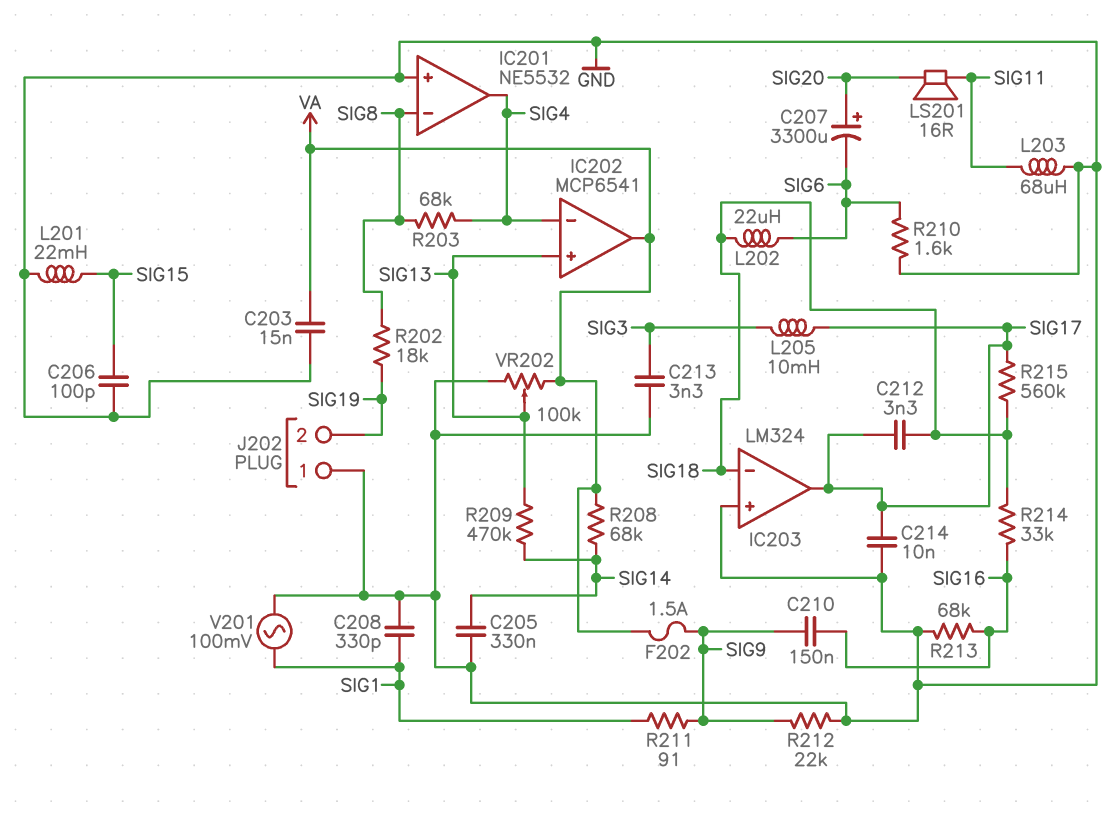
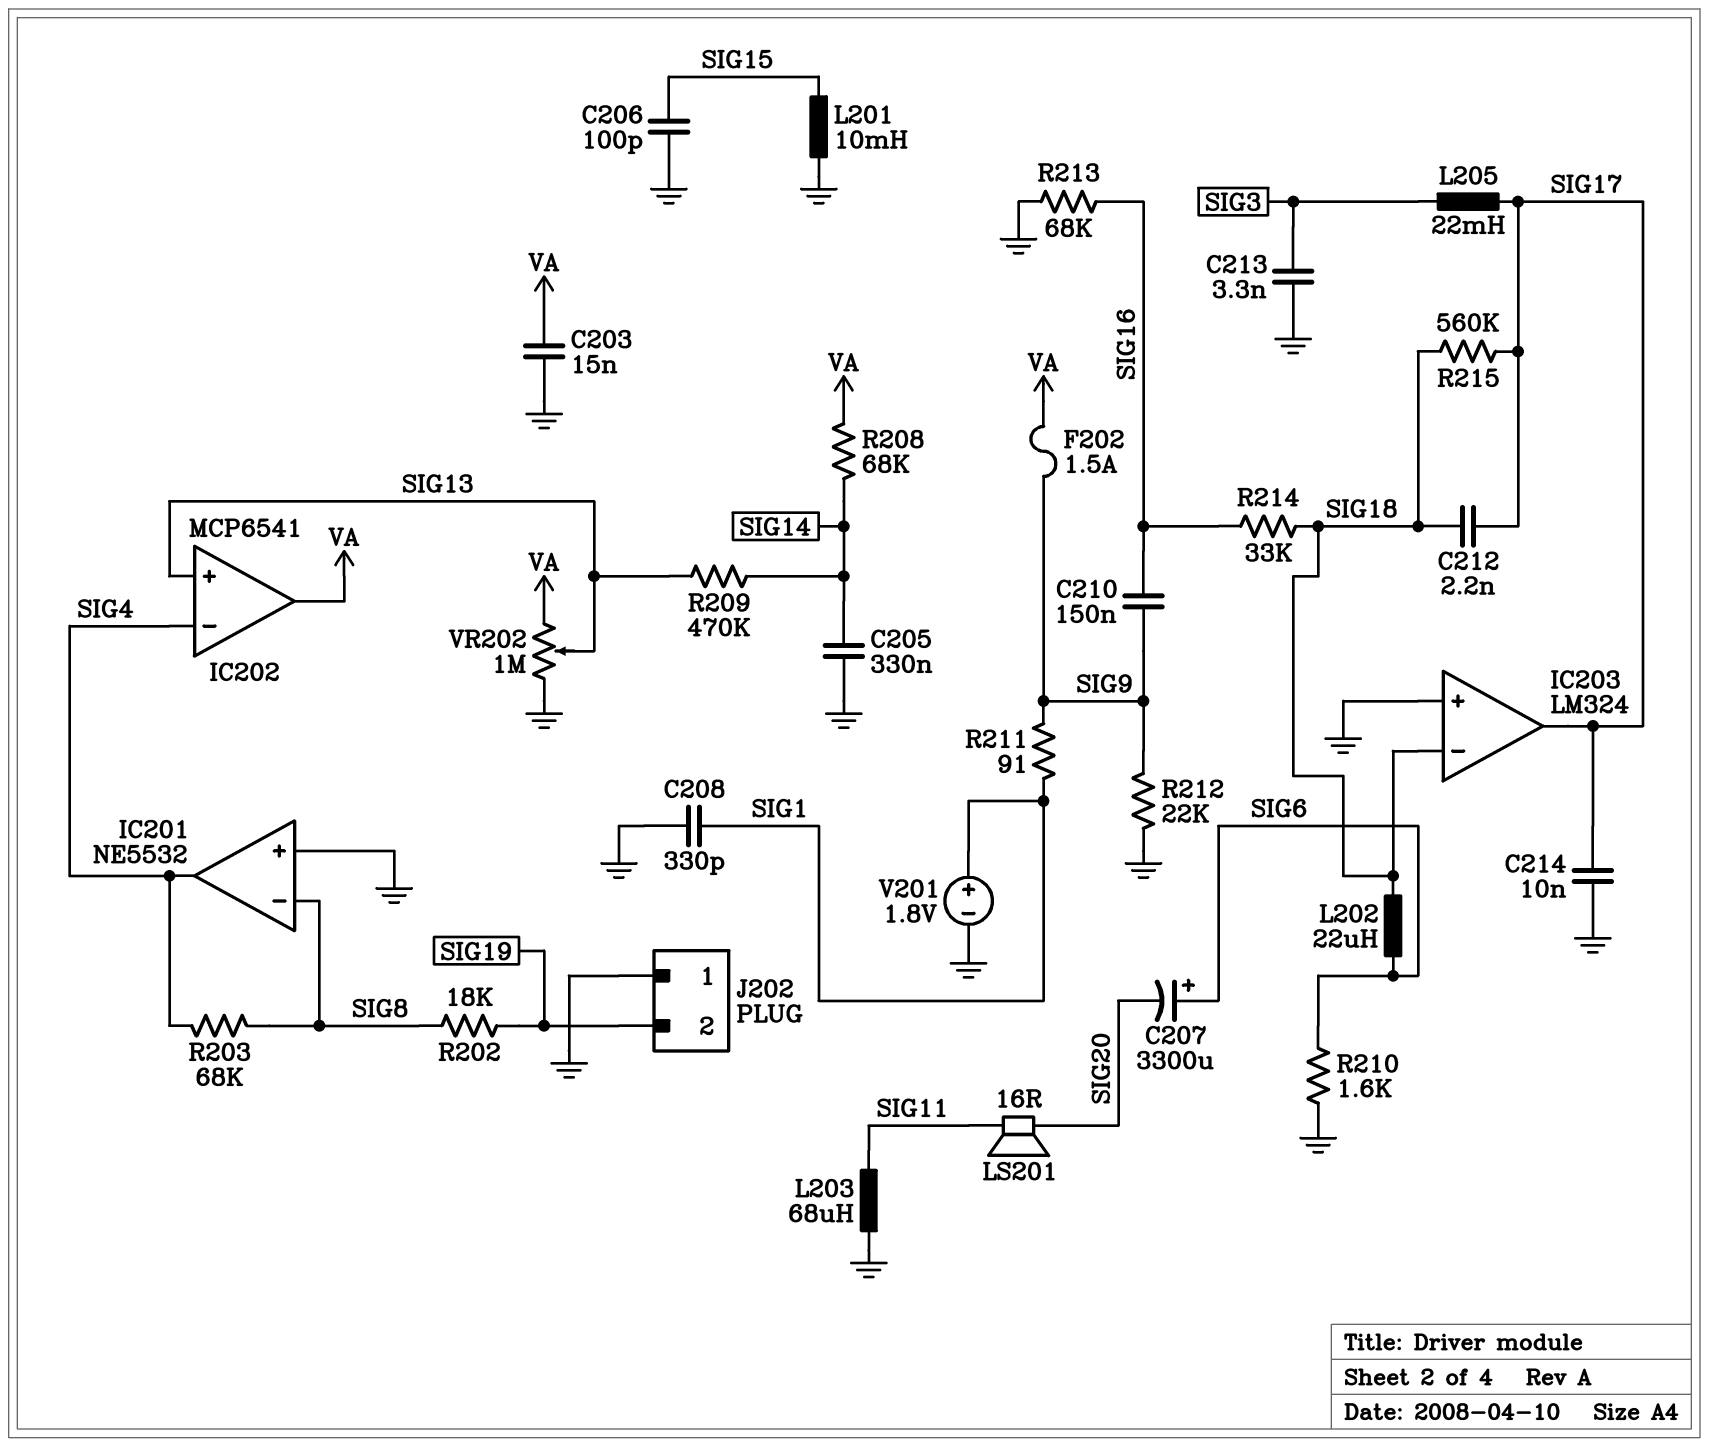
C207: 3300uF (plus SIG20, minus SIG6) -> 3300uF (plus SIG6, minus SIG20)
C212: 3.3nF (SIG17, SIG18) -> 2.2nF (SIG17, SIG18)
L201: 22mH (GND, SIG15) -> 10mH (GND, SIG15)
L205: 10mH (SIG3, SIG17) -> 22mH (SIG3, SIG17)
V201: AC 100mV (GND, SIG1) -> 1.8V (plus SIG1, minus GND)
VR202: 100k (GND, VA, wiper SIG13) -> 1M (GND, VA, wiper SIG13)

